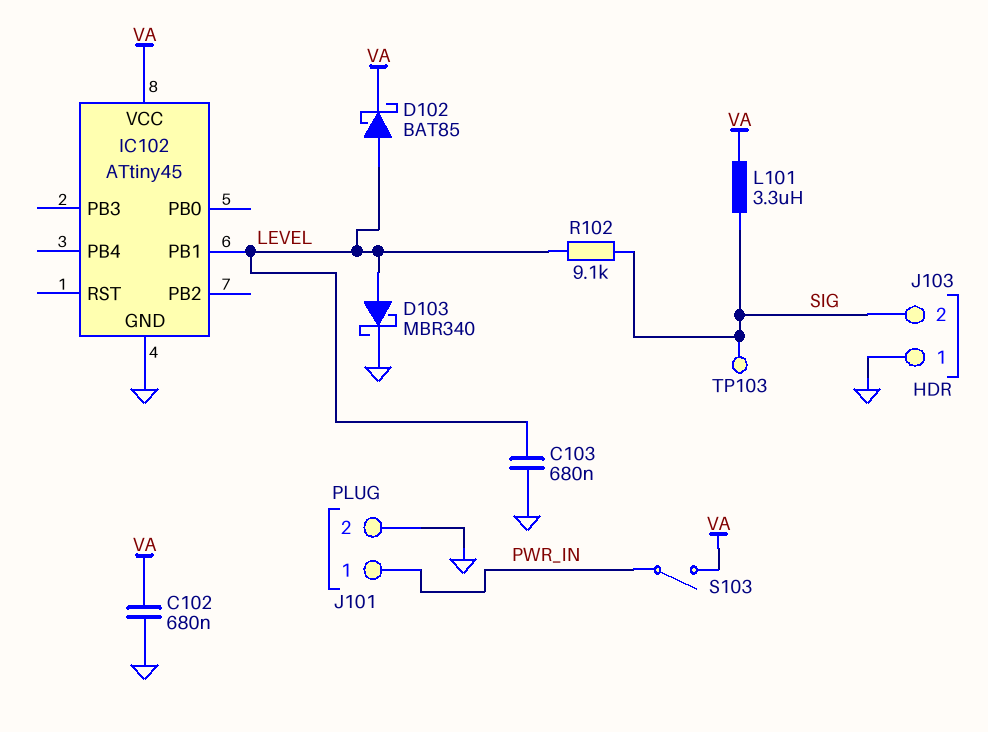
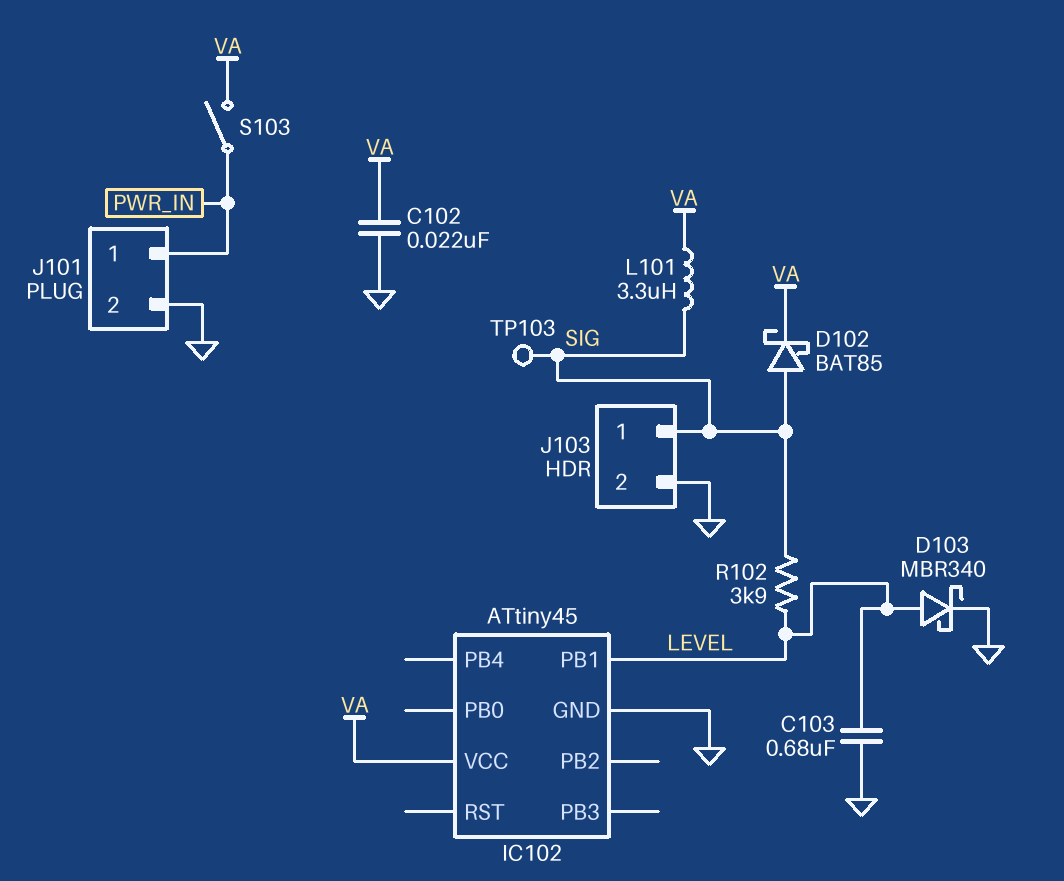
C102: 680nF (GND, VA) -> 22nF (GND, VA)
D102: schottky BAT85 (A LEVEL, K VA) -> schottky BAT85 (A SIG, K VA)
J103 pin 1: GND -> SIG
J103 pin 2: SIG -> GND
R102: 9.1k (LEVEL, SIG) -> 3.9k (LEVEL, SIG)

